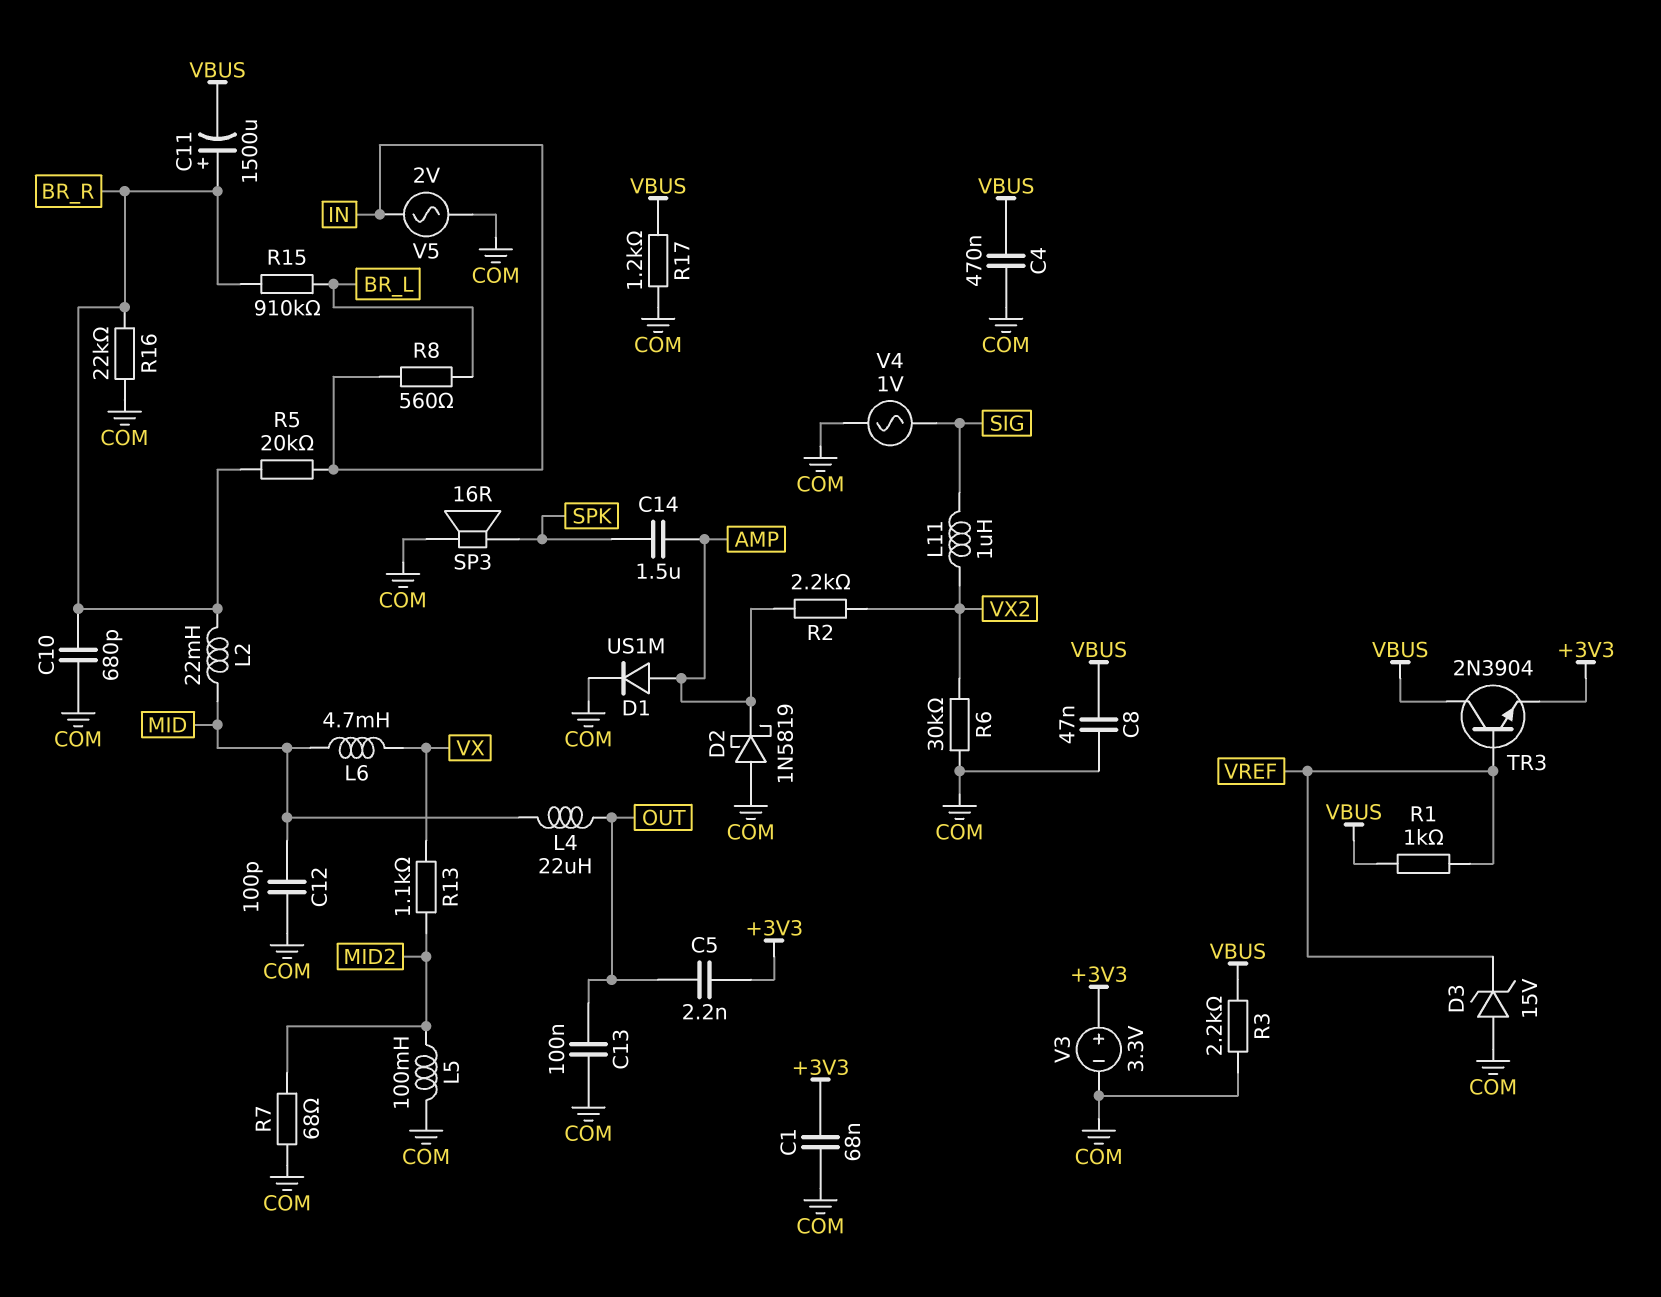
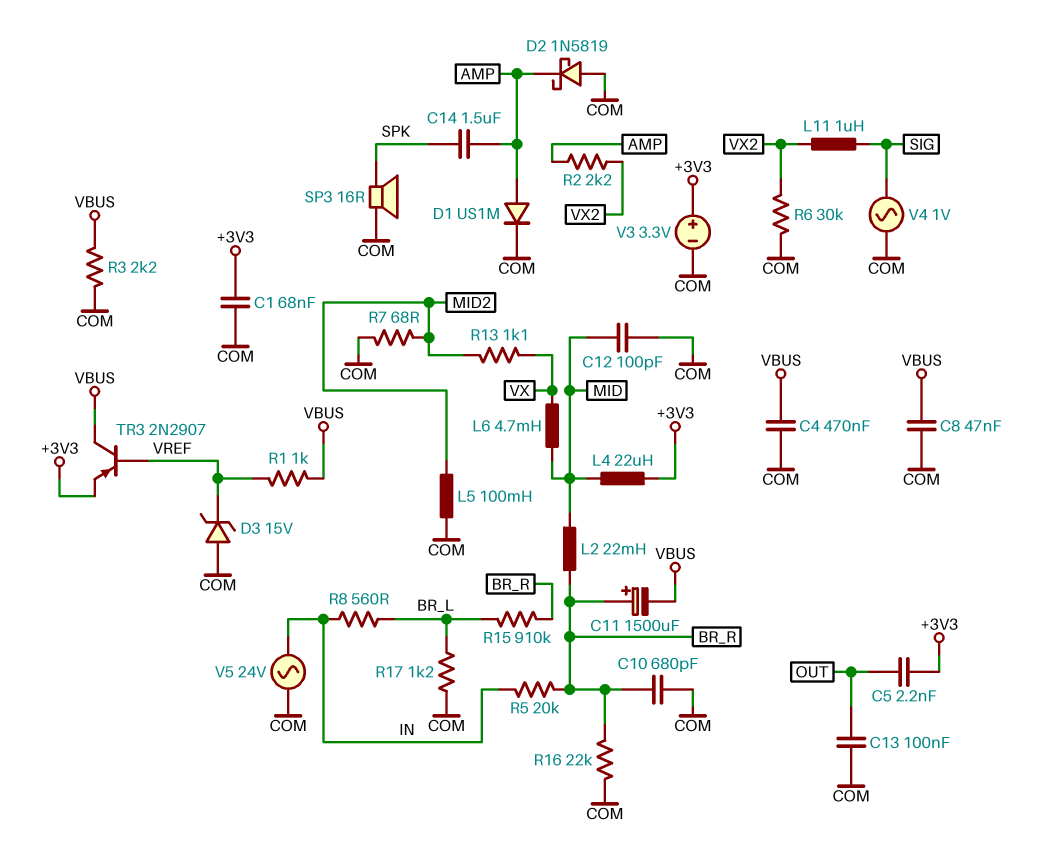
L4: 22uH (MID, OUT) -> 22uH (+3V3, MID)
R17: 1.2k (COM, VBUS) -> 1.2k (BR_L, COM)
TR3: NPN 2N3904 (B VREF, C VBUS, E +3V3) -> PNP 2N2907 (B VREF, C VBUS, E +3V3)
V5: AC 2V (COM, IN) -> AC 24V (COM, IN)

